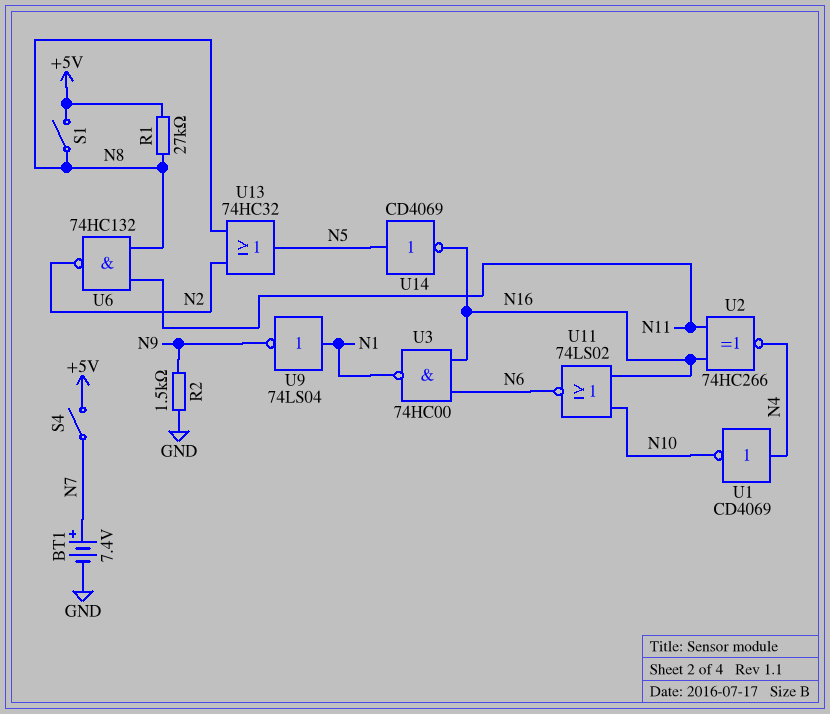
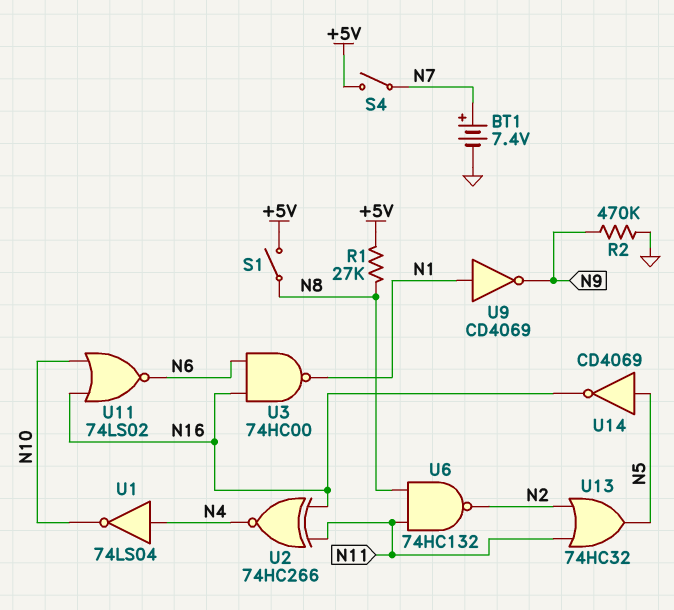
R2: 1.5k (GND, N9) -> 470k (GND, N9)
U1: NOT CD4069 (in N4, out N10) -> NOT 74LS04 (in N4, out N10)
U9: NOT 74LS04 (in N1, out N9) -> NOT CD4069 (in N1, out N9)
U13: OR 74HC32 (in N2, in N8, out N5) -> OR 74HC32 (in N2, in N11, out N5)

